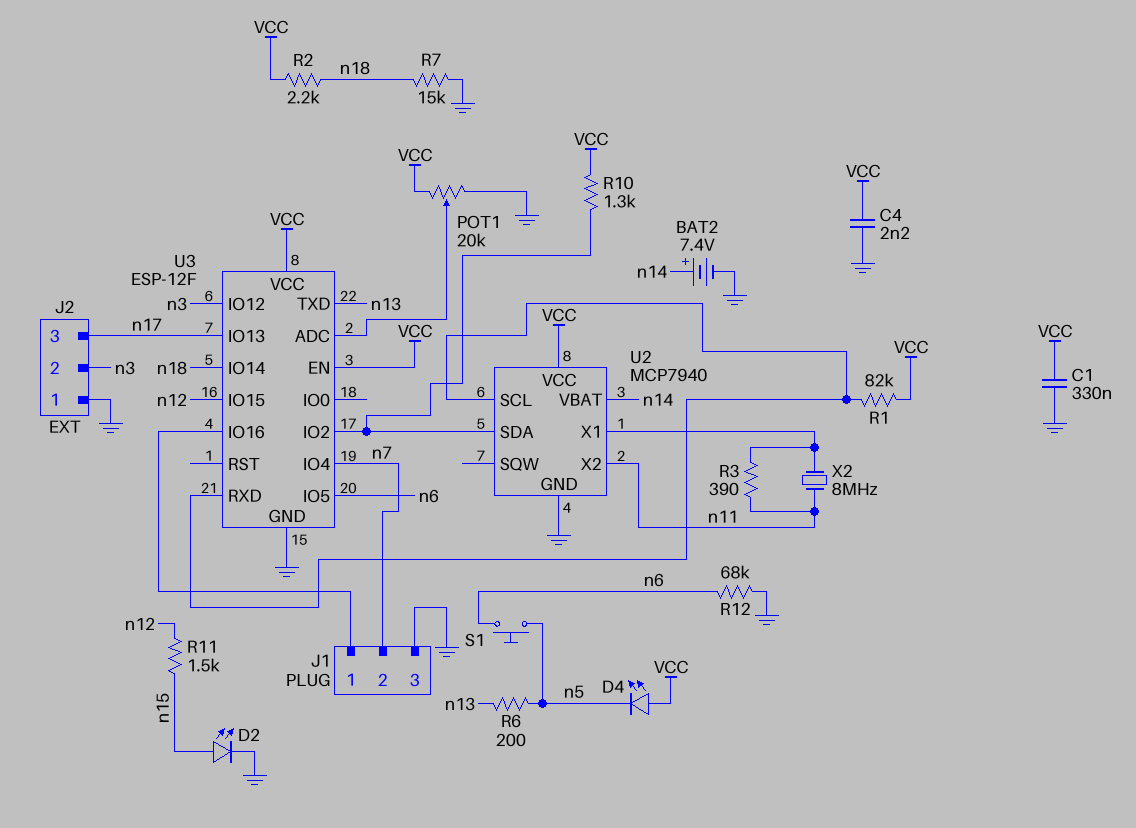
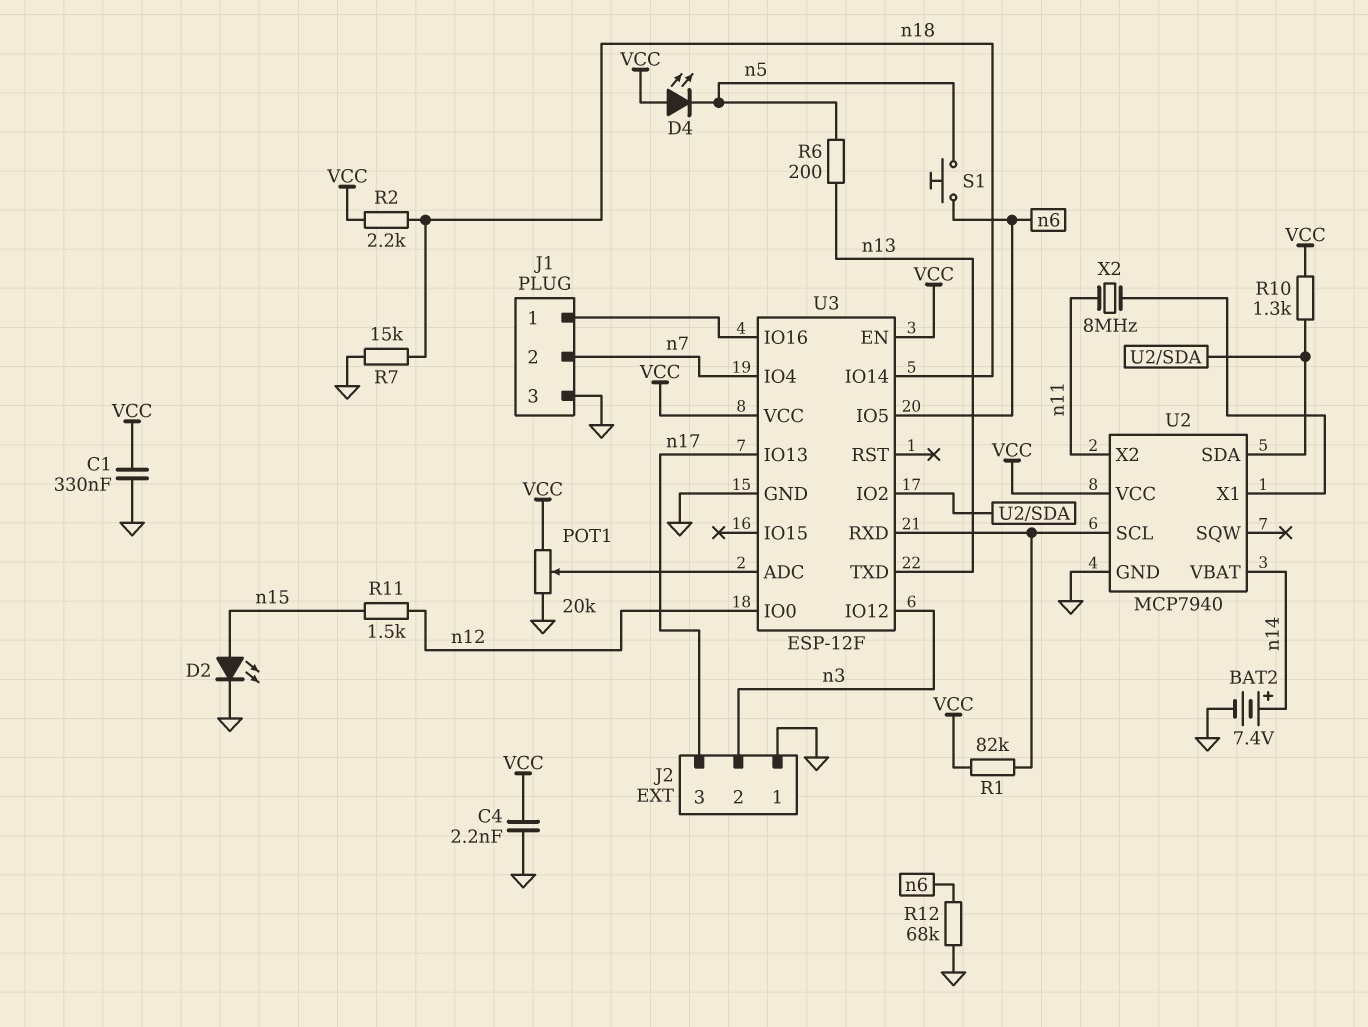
R3: 390 (U2/X1, n11) -> none
U3 pin IO0: none -> n12
U3 pin IO15: n12 -> none

